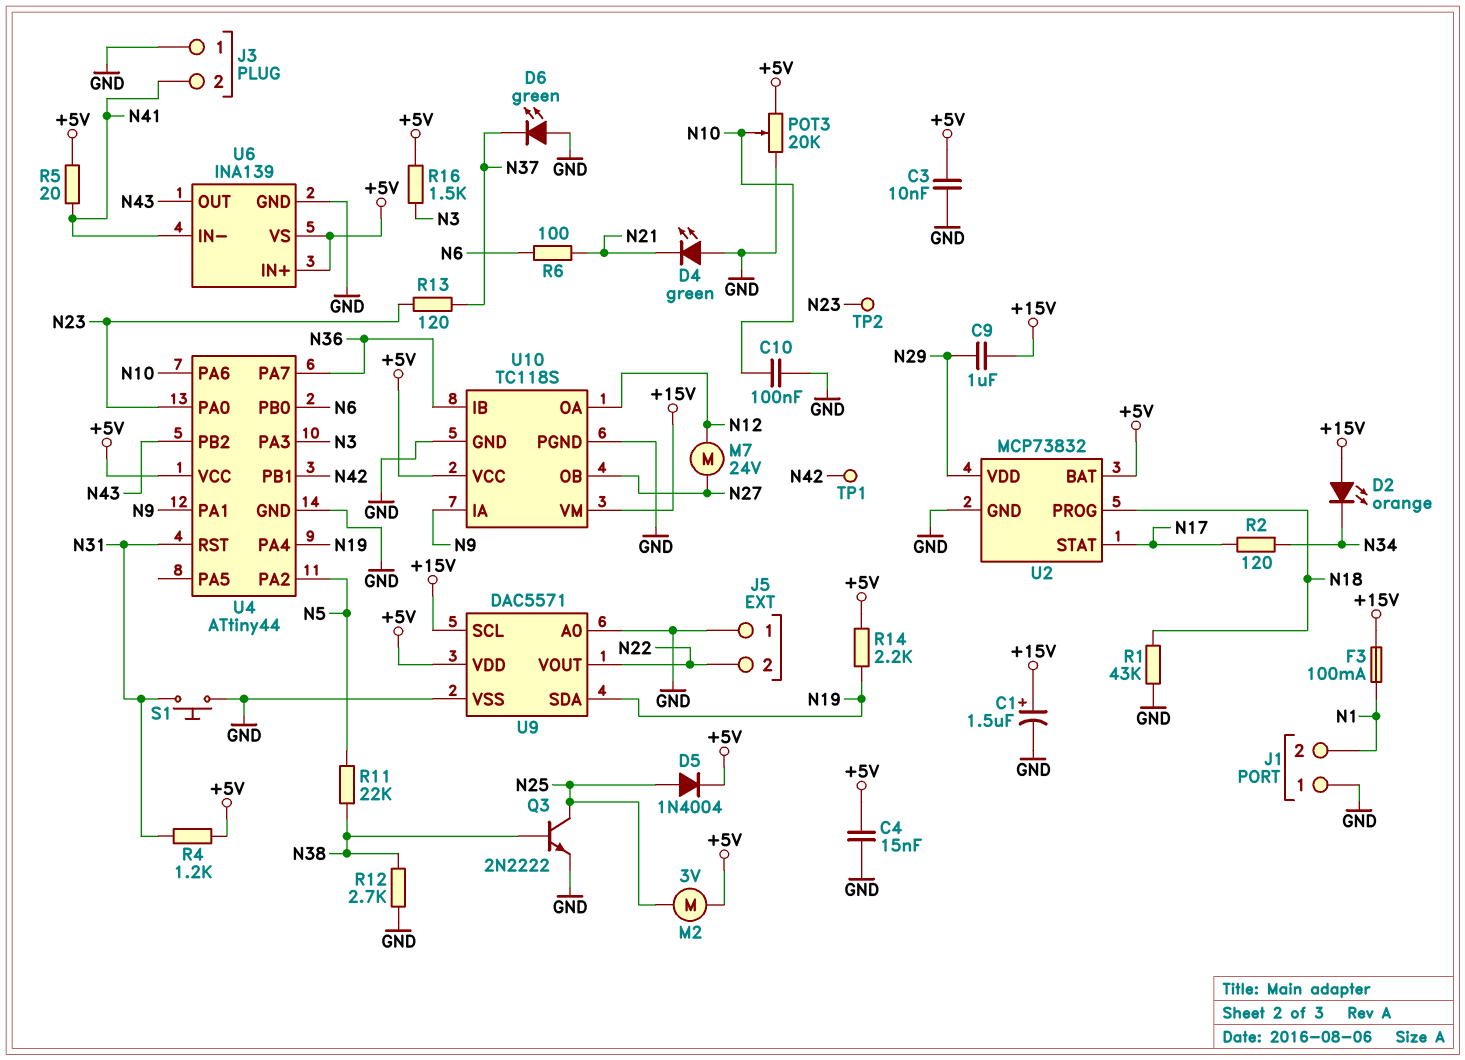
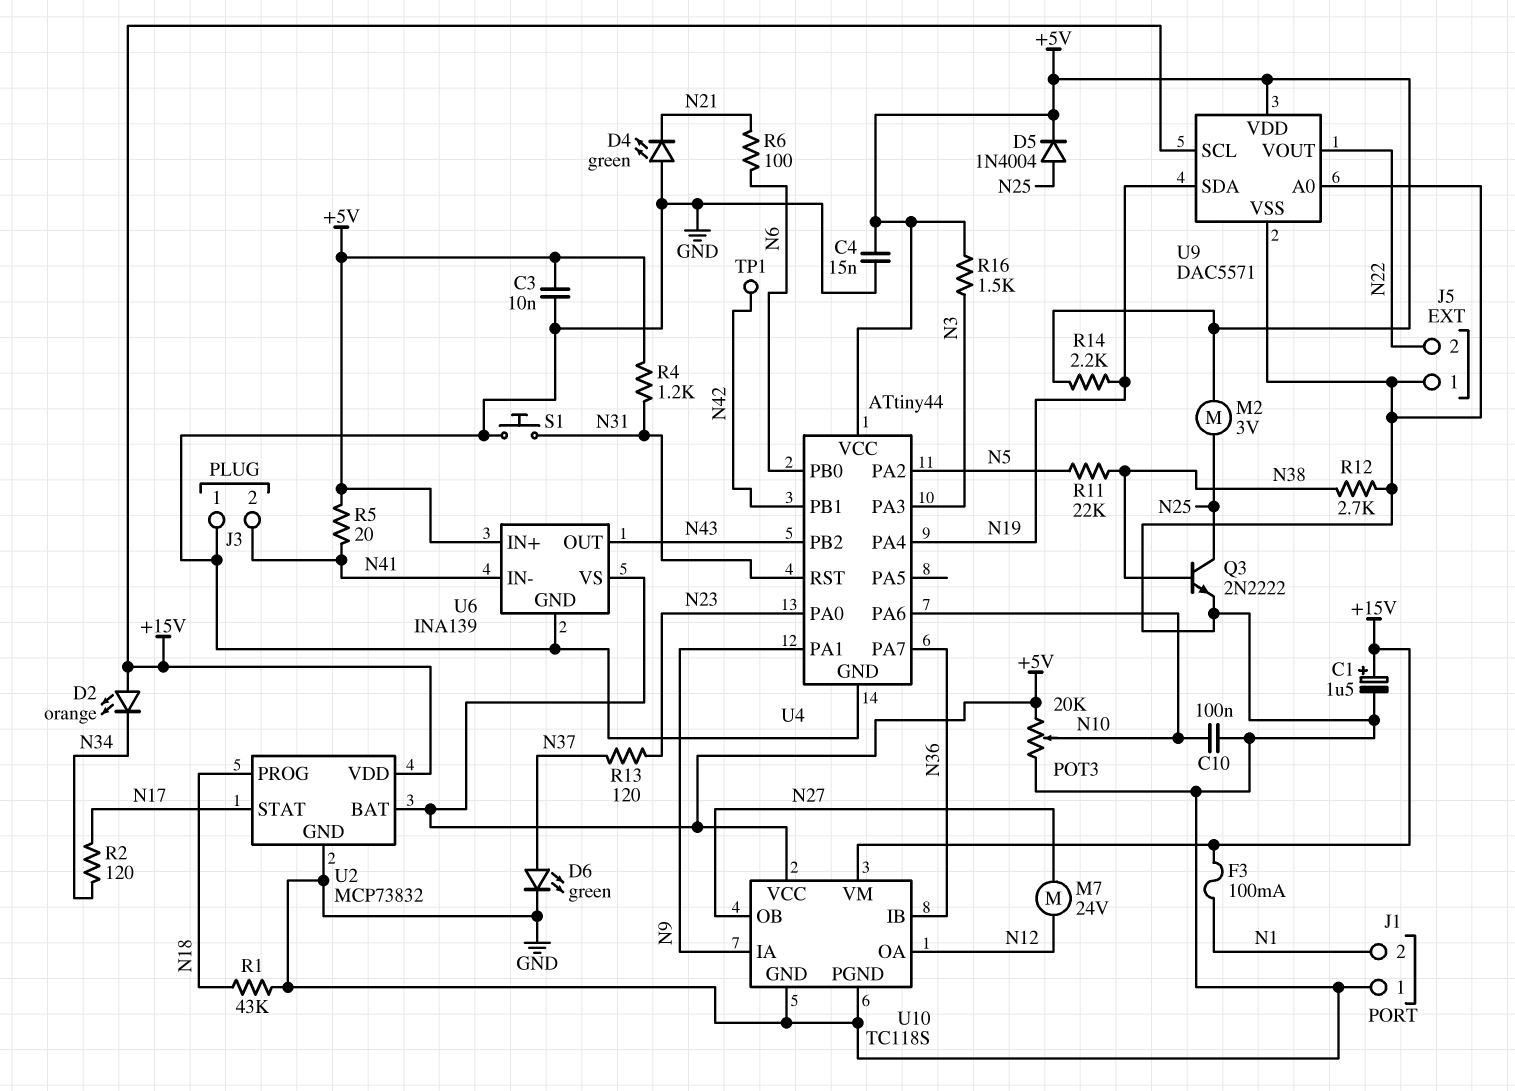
C9: 1uF (+15V, N29) -> none
D6: LED green (A GND, K N37) -> LED green (A N37, K GND)
TP2: test point (N23) -> none
U2 pin VDD: N29 -> +15V

